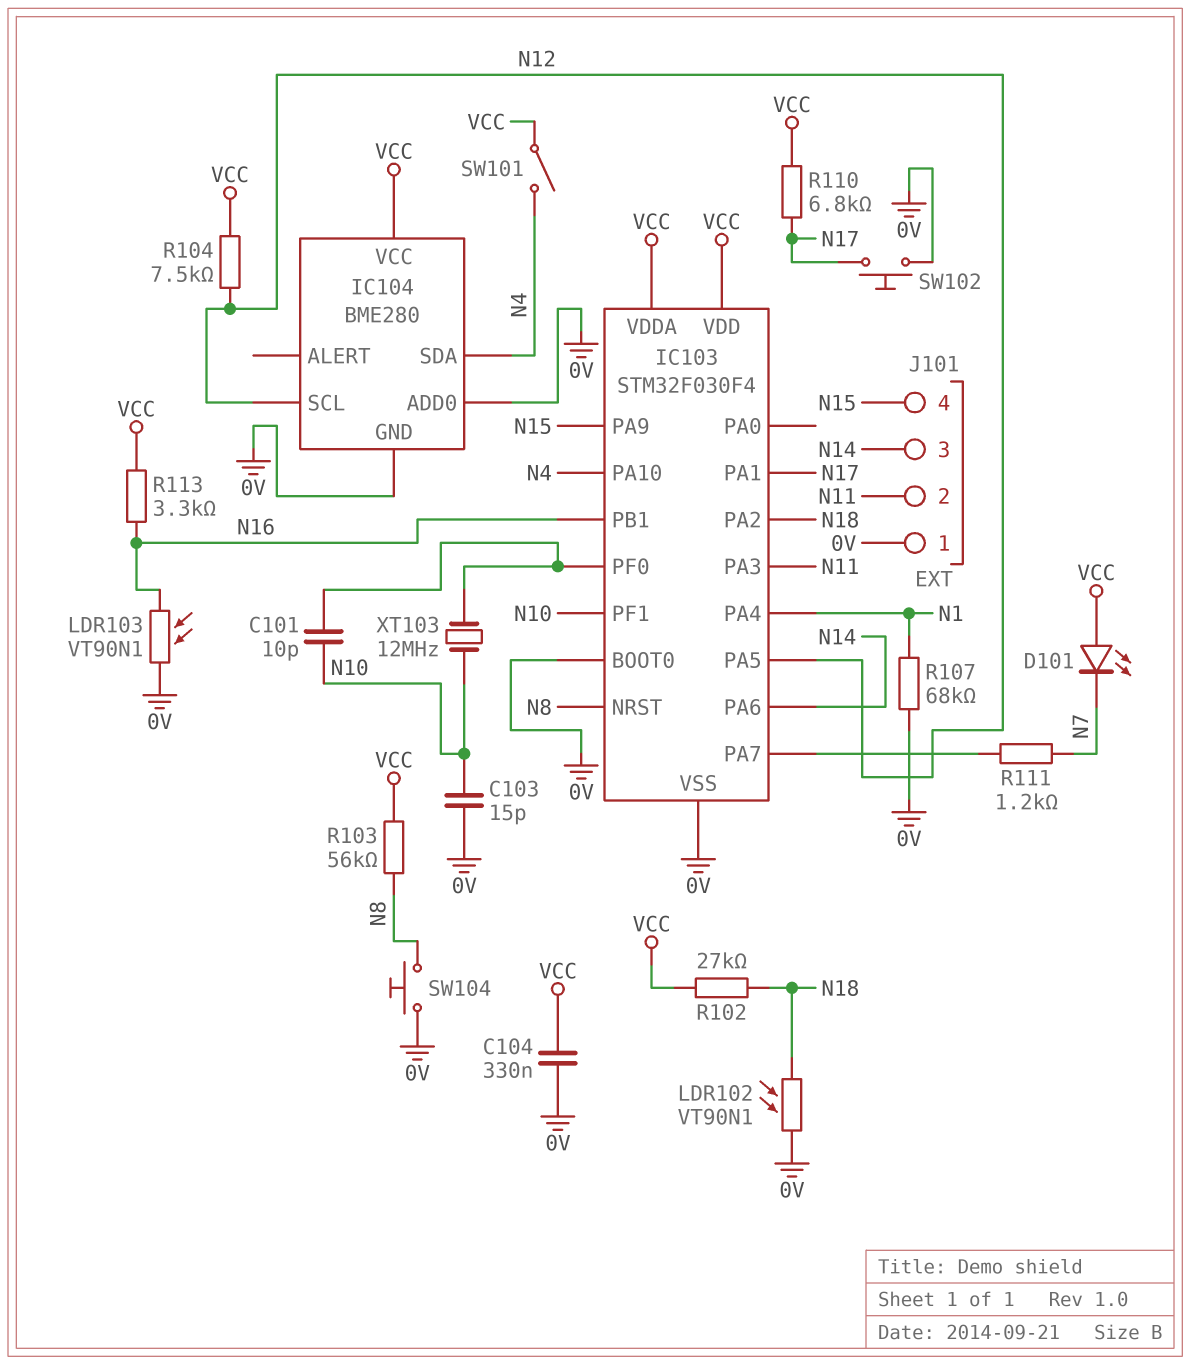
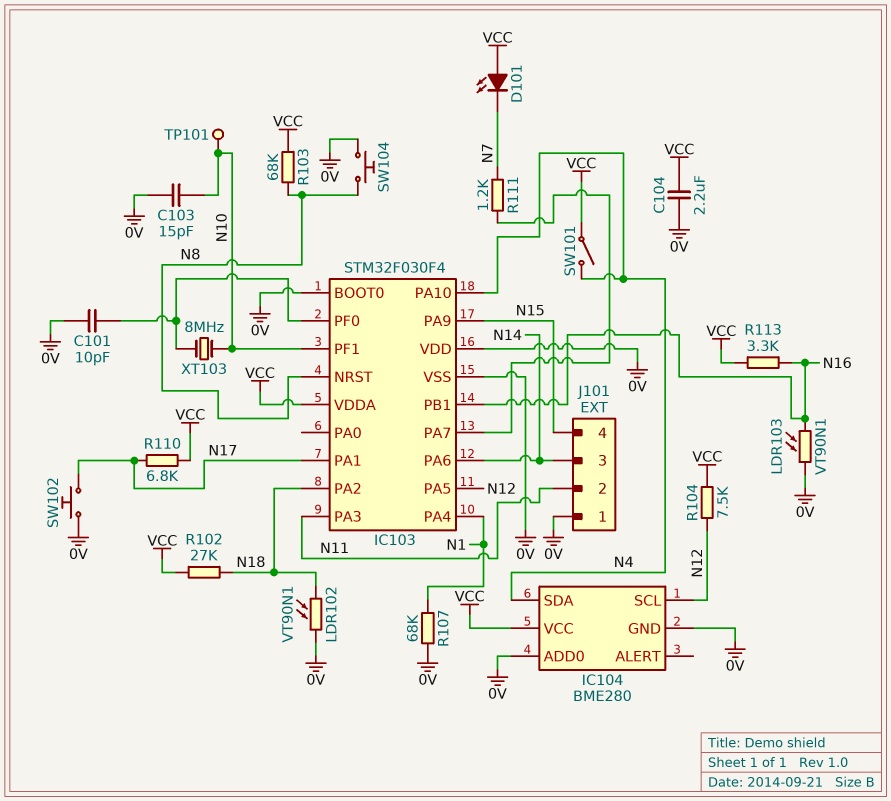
C101: 10pF (IC103/PF0, N10) -> 10pF (0V, IC103/PF0)
C104: 330nF (0V, VCC) -> 2.2uF (0V, VCC)
IC103 pin VDD: VCC -> 0V
R103: 56k (N8, VCC) -> 68k (N8, VCC)
TP101: none -> test point (N10)
XT103: 12MHz (IC103/PF0, N10) -> 8MHz (IC103/PF0, N10)

